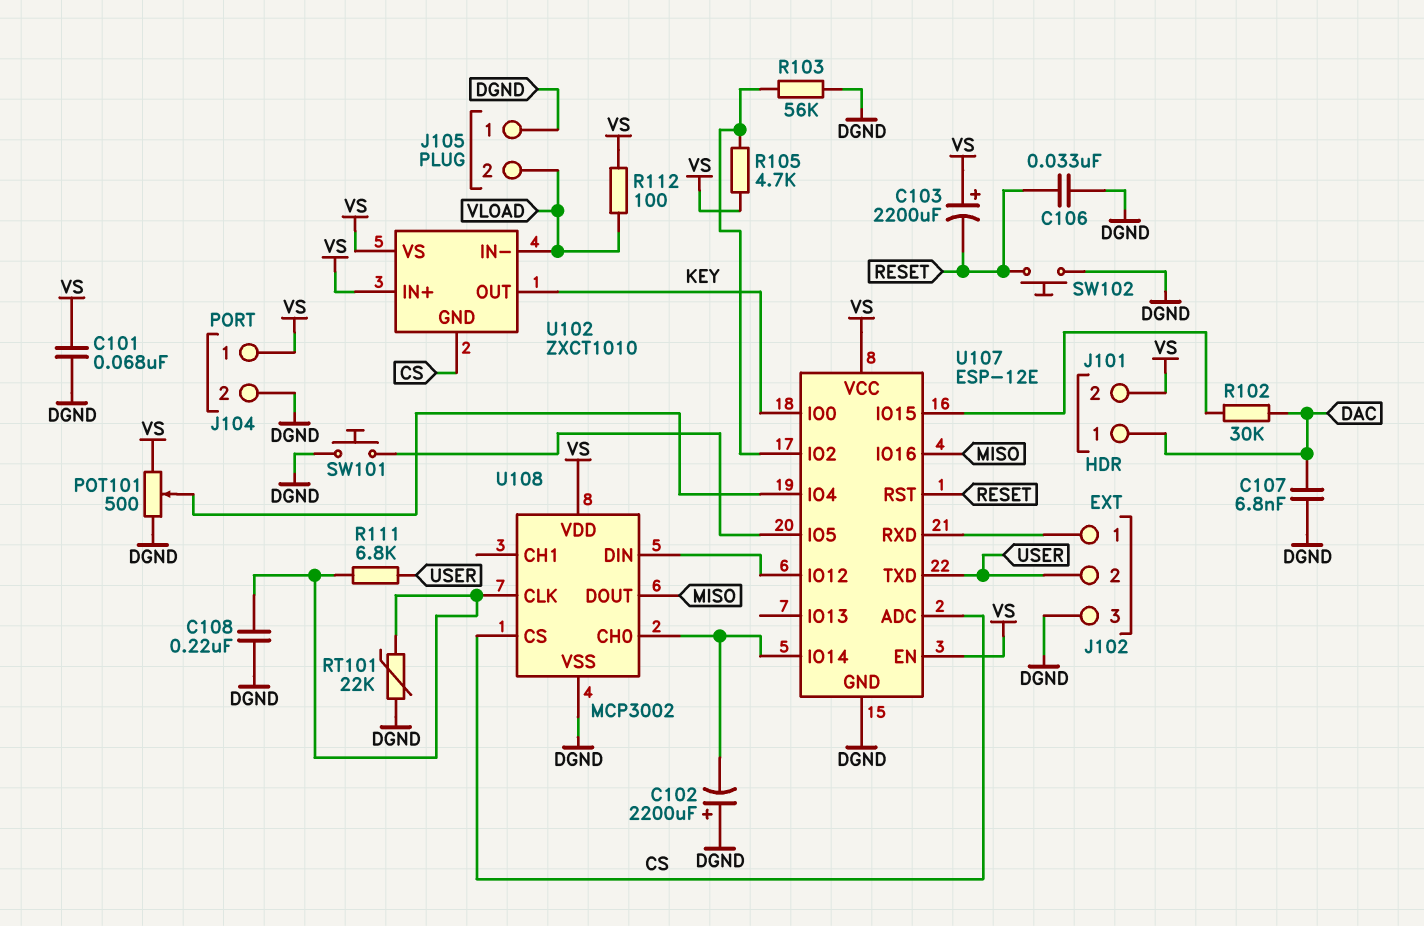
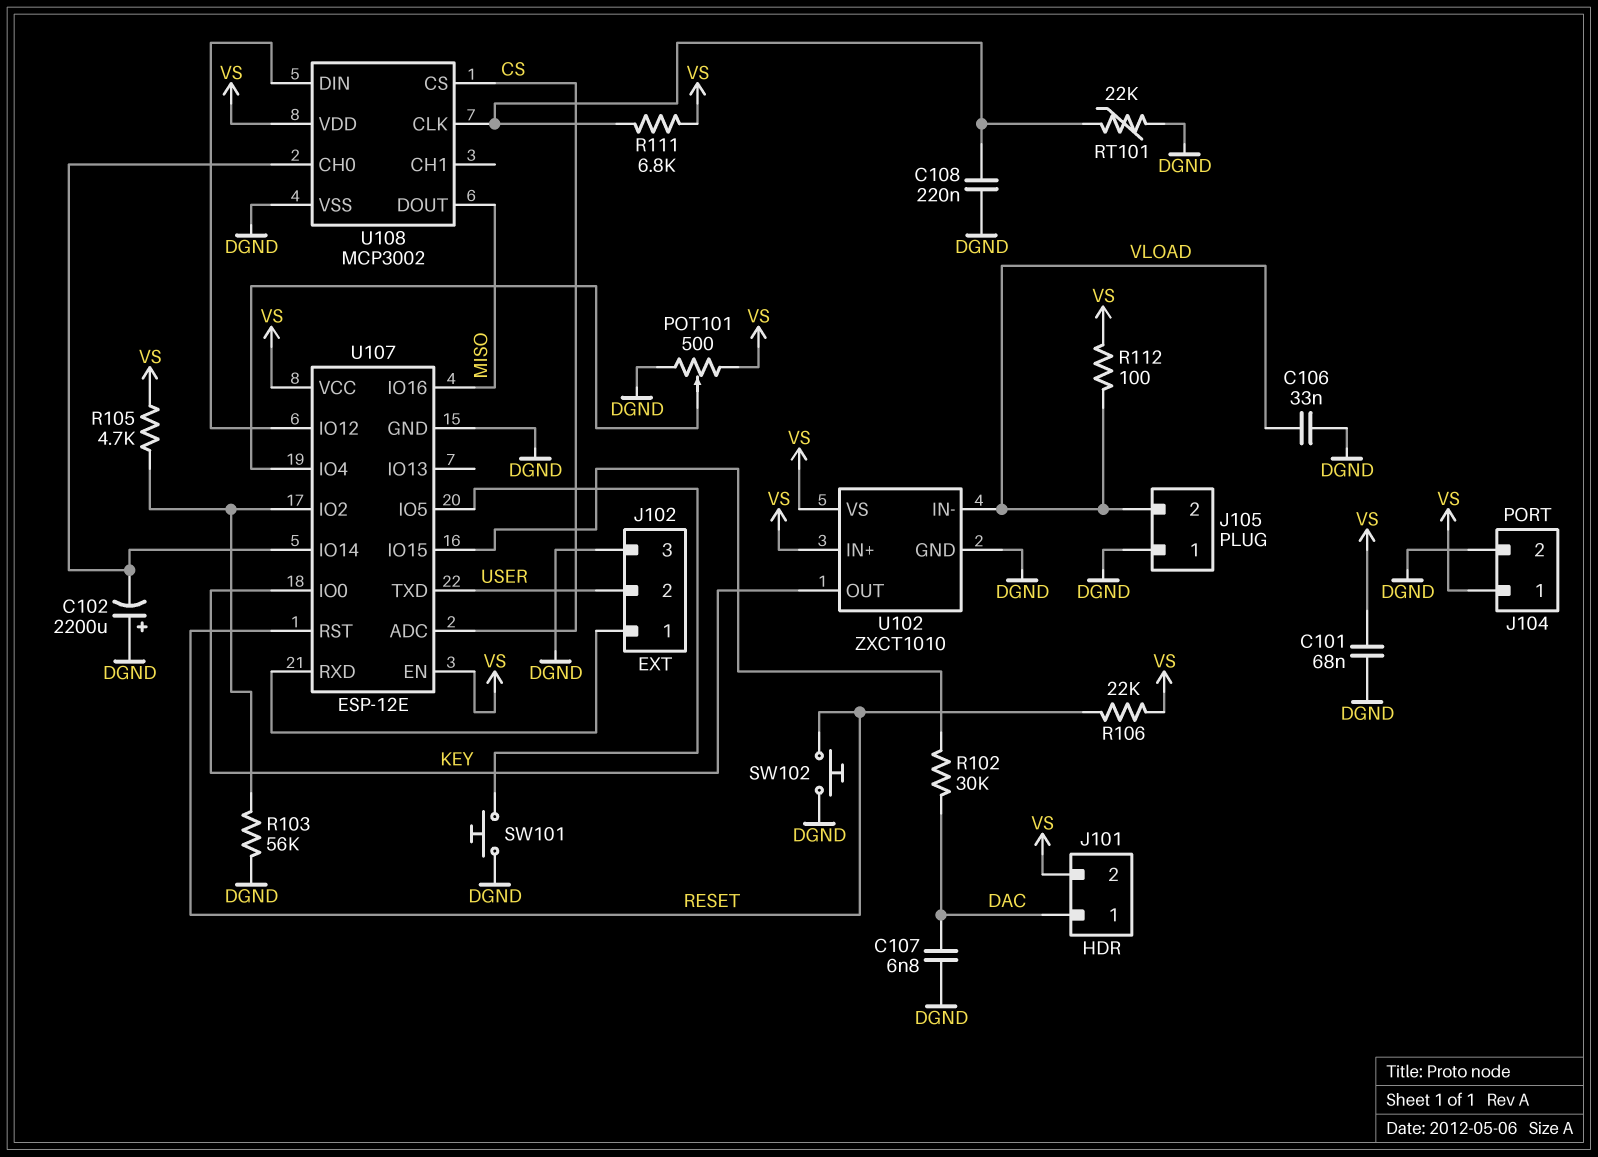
C103: 2200uF (plus VS, minus RESET) -> none
C106: 33nF (DGND, RESET) -> 33nF (DGND, VLOAD)
R106: none -> 22k (RESET, VS)
R111: 6.8k (U108/CLK, USER) -> 6.8k (U108/CLK, VS)
U102 pin GND: CS -> DGND

